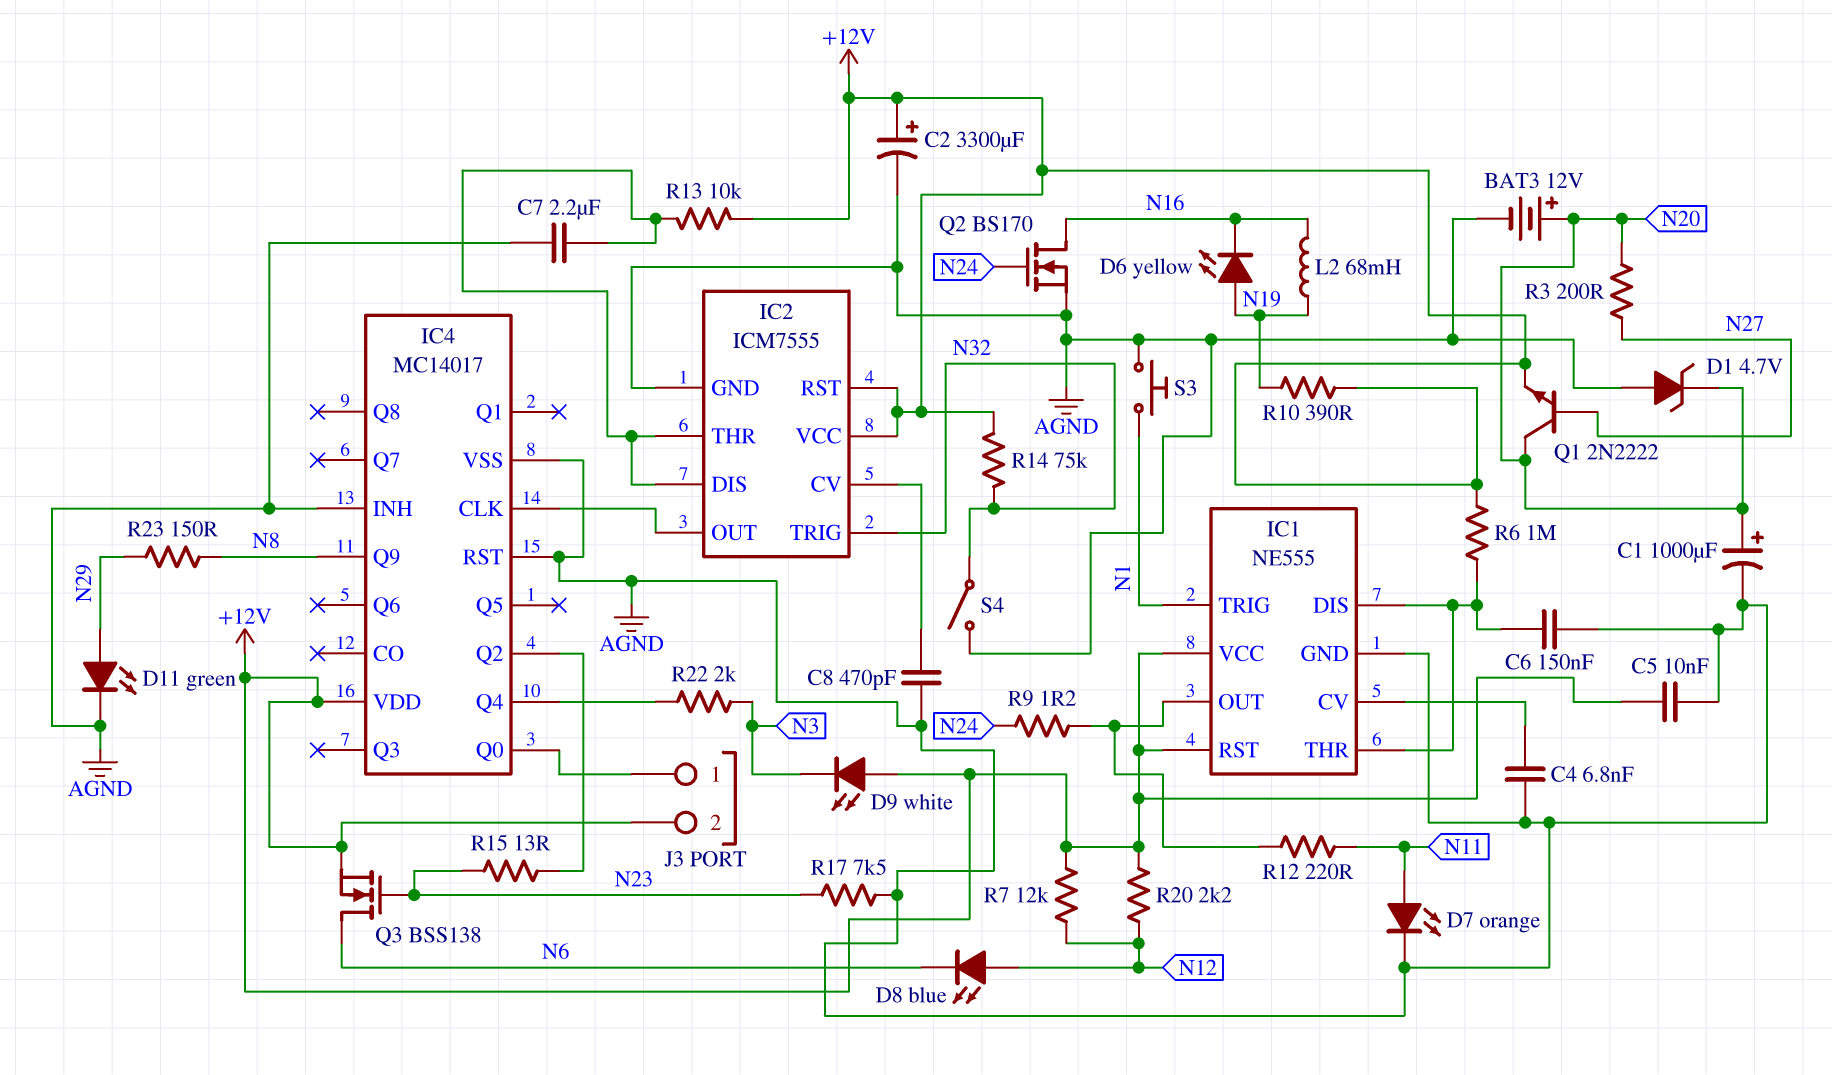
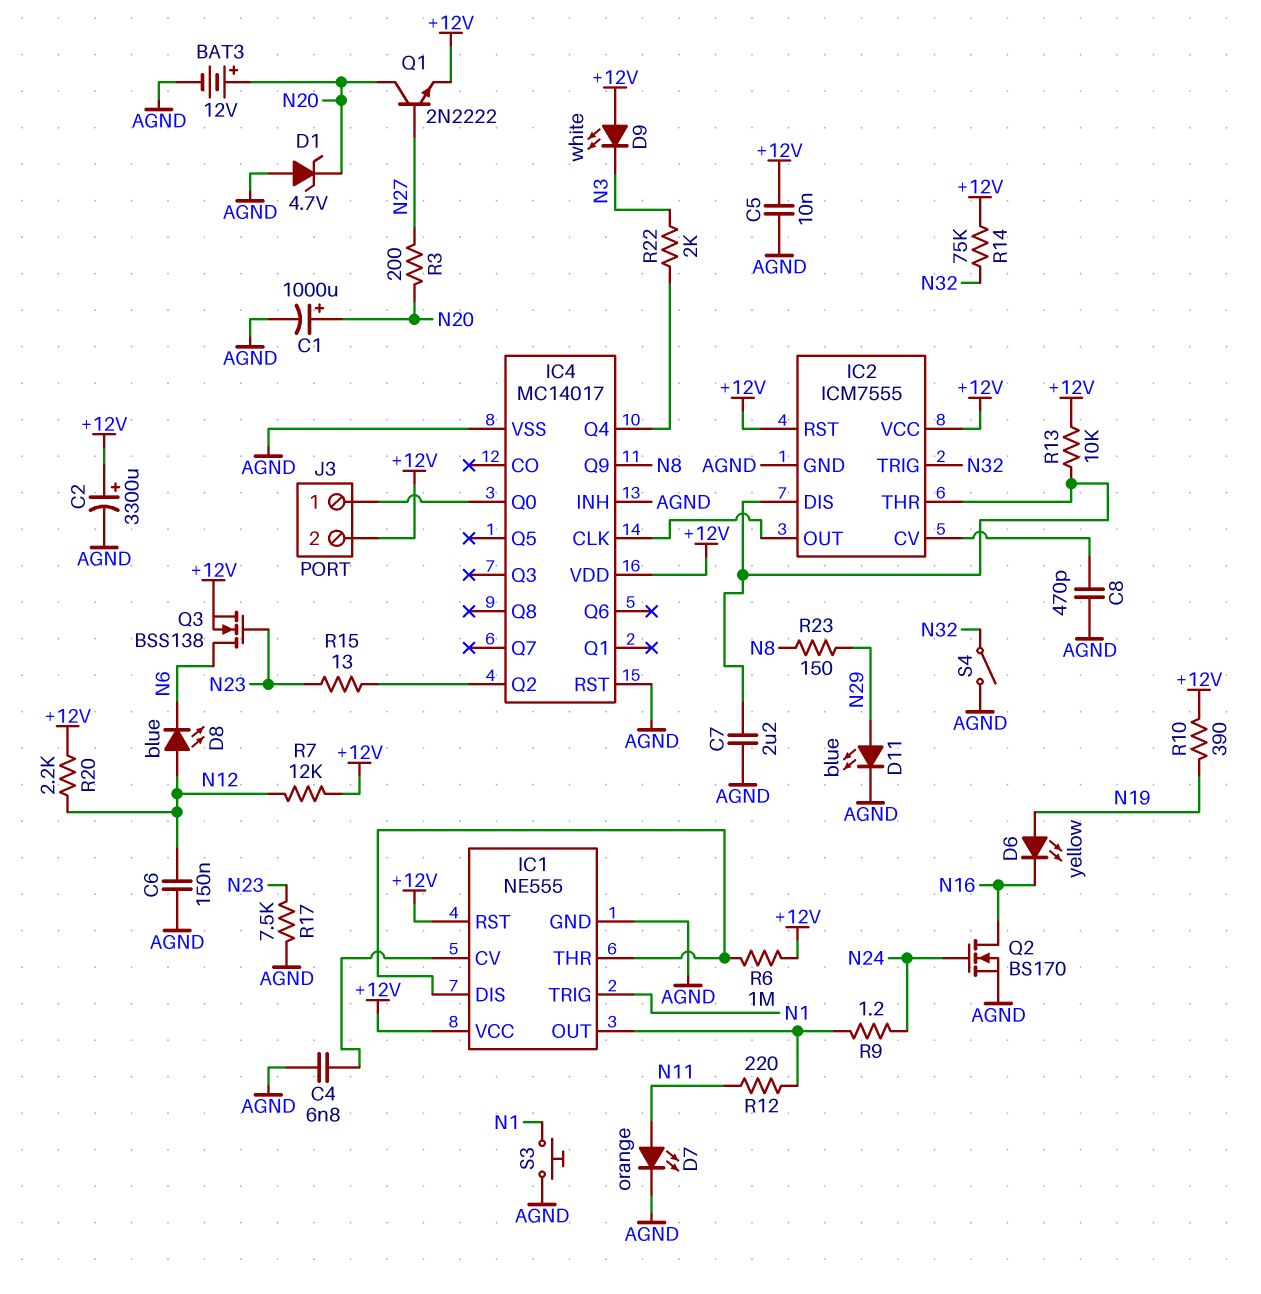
C6: 150nF (AGND, IC1/DIS) -> 150nF (AGND, N12)
D11: LED green (A N29, K AGND) -> LED blue (A N29, K AGND)
L2: 68mH (N16, N19) -> none

